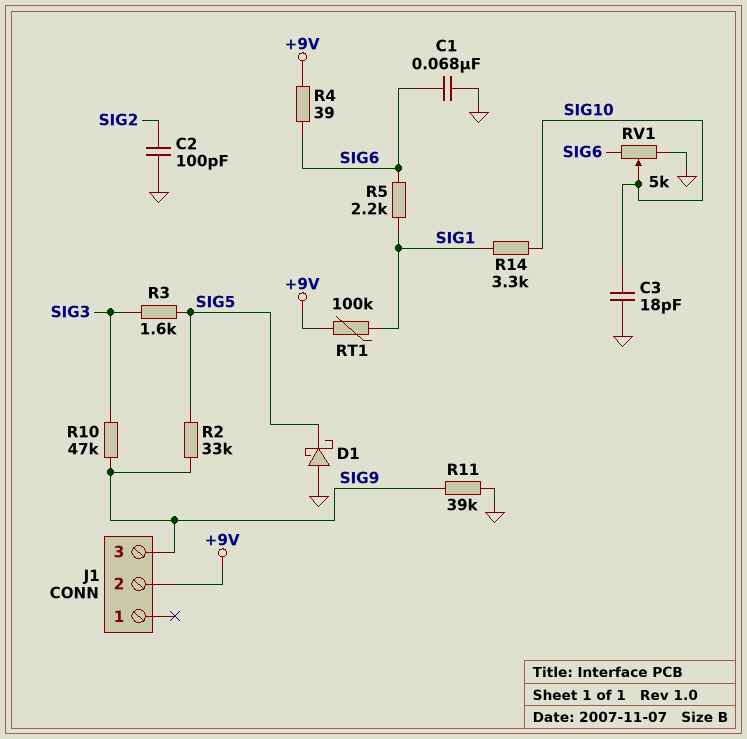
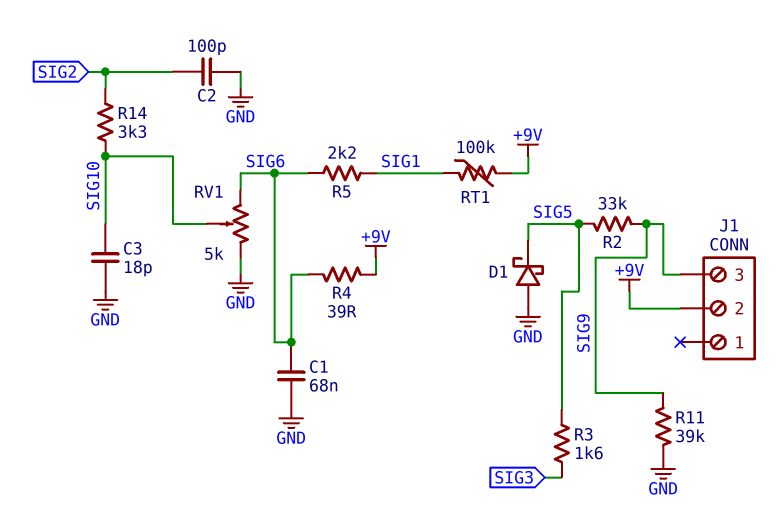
R10: 47k (SIG3, SIG9) -> none
R14: 3.3k (SIG1, SIG10) -> 3.3k (SIG2, SIG10)

